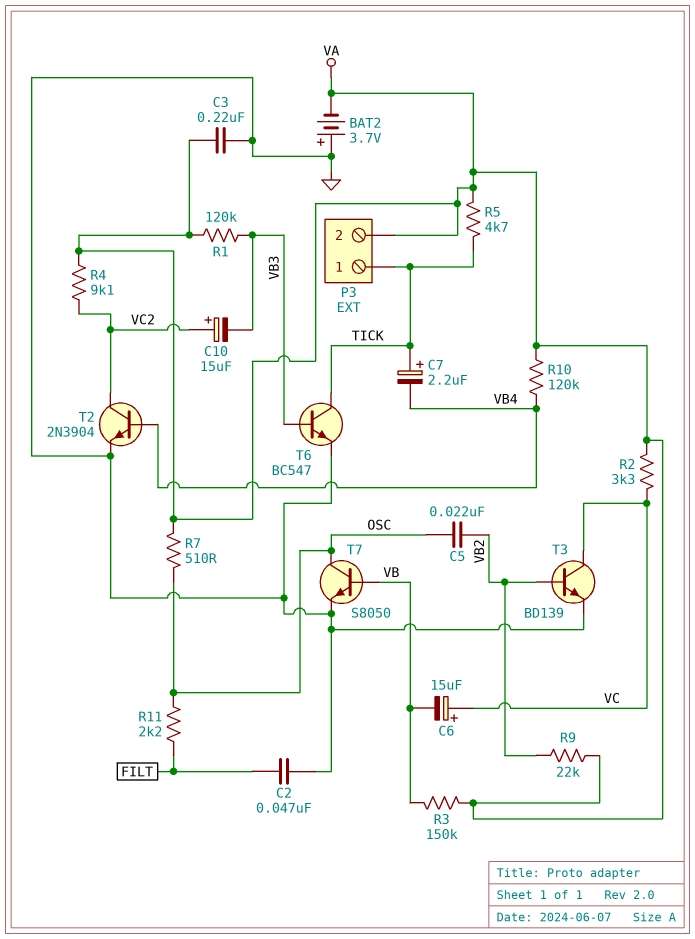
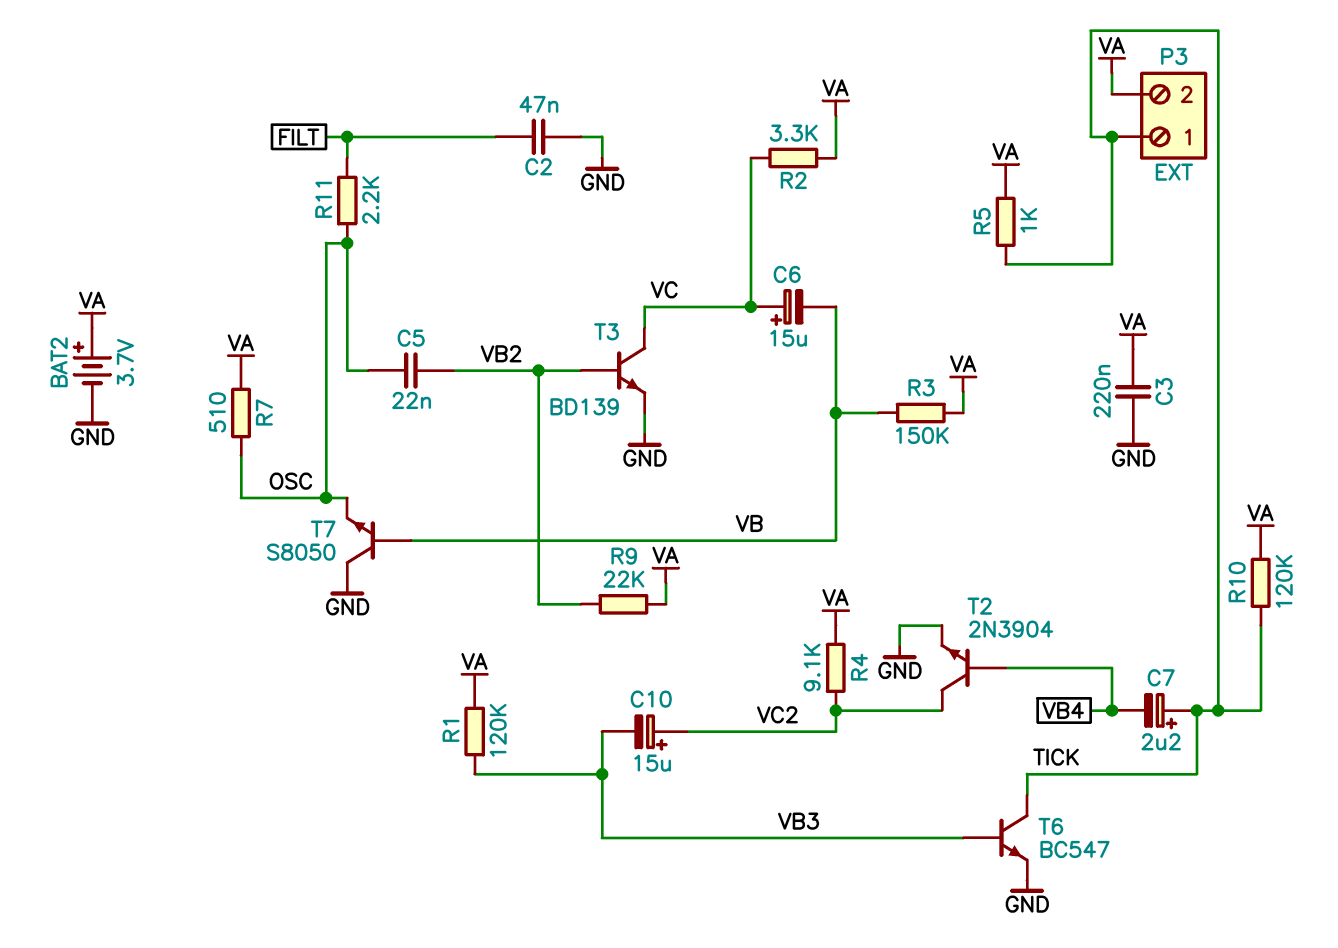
BAT2: 3.7V (plus GND, minus VA) -> 3.7V (plus VA, minus GND)
R5: 4.7k (TICK, VA) -> 1k (TICK, VA)
R10: 120k (VA, VB4) -> 120k (TICK, VA)
T7: NPN S8050 (B VB, C OSC, E GND) -> NPN S8050 (B VB, C GND, E OSC)

